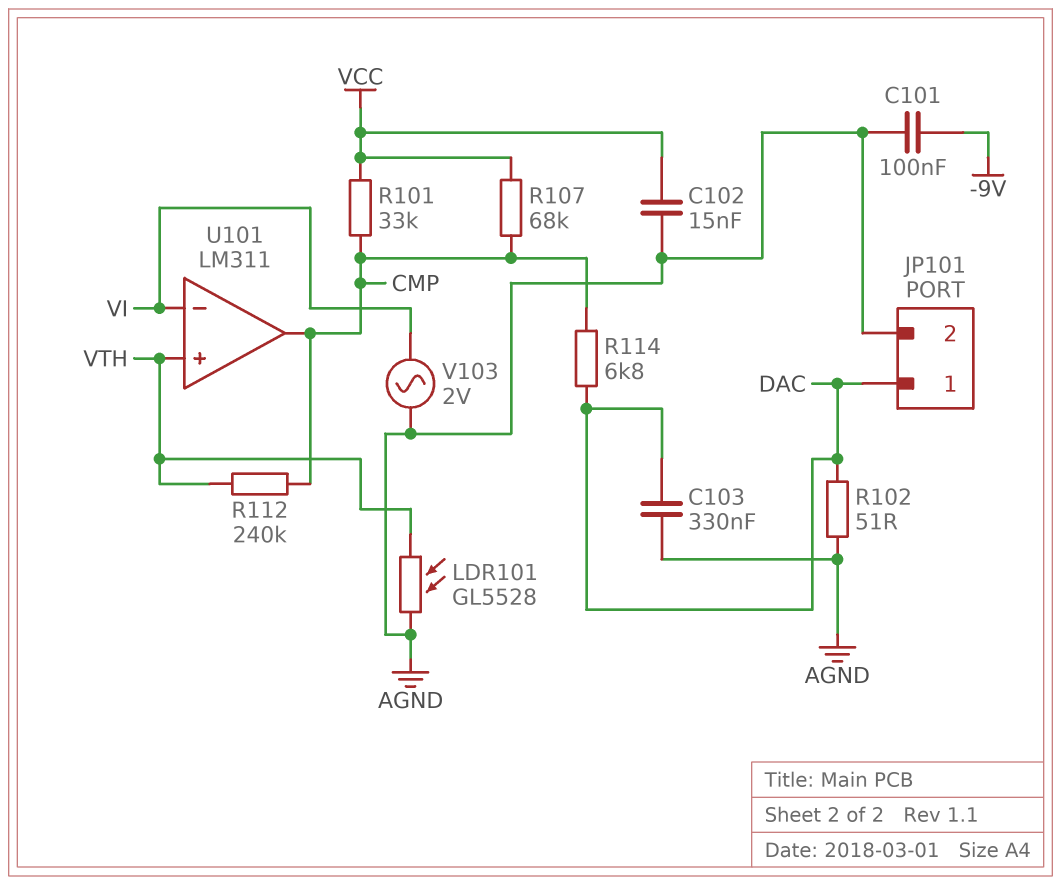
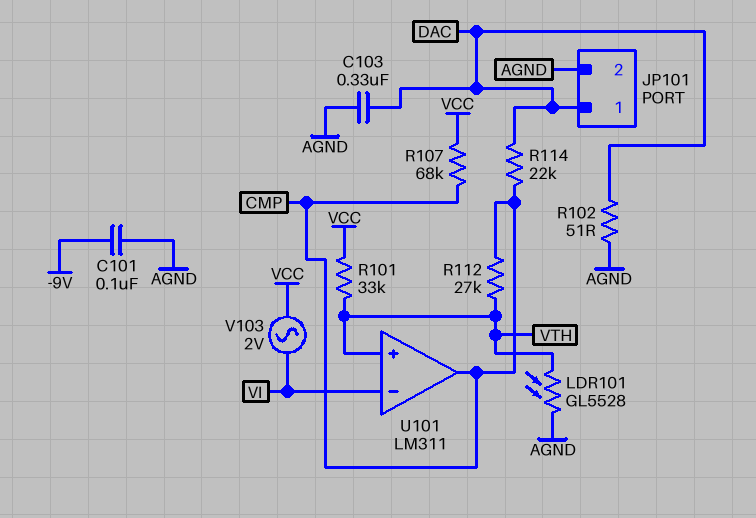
C102: 15nF (AGND, VCC) -> none
R101: 33k (CMP, VCC) -> 33k (VCC, VTH)
R112: 240k (CMP, VTH) -> 27k (CMP, VTH)
R114: 6.8k (CMP, DAC) -> 22k (CMP, DAC)
V103: AC 2V (AGND, VI) -> AC 2V (VCC, VI)

